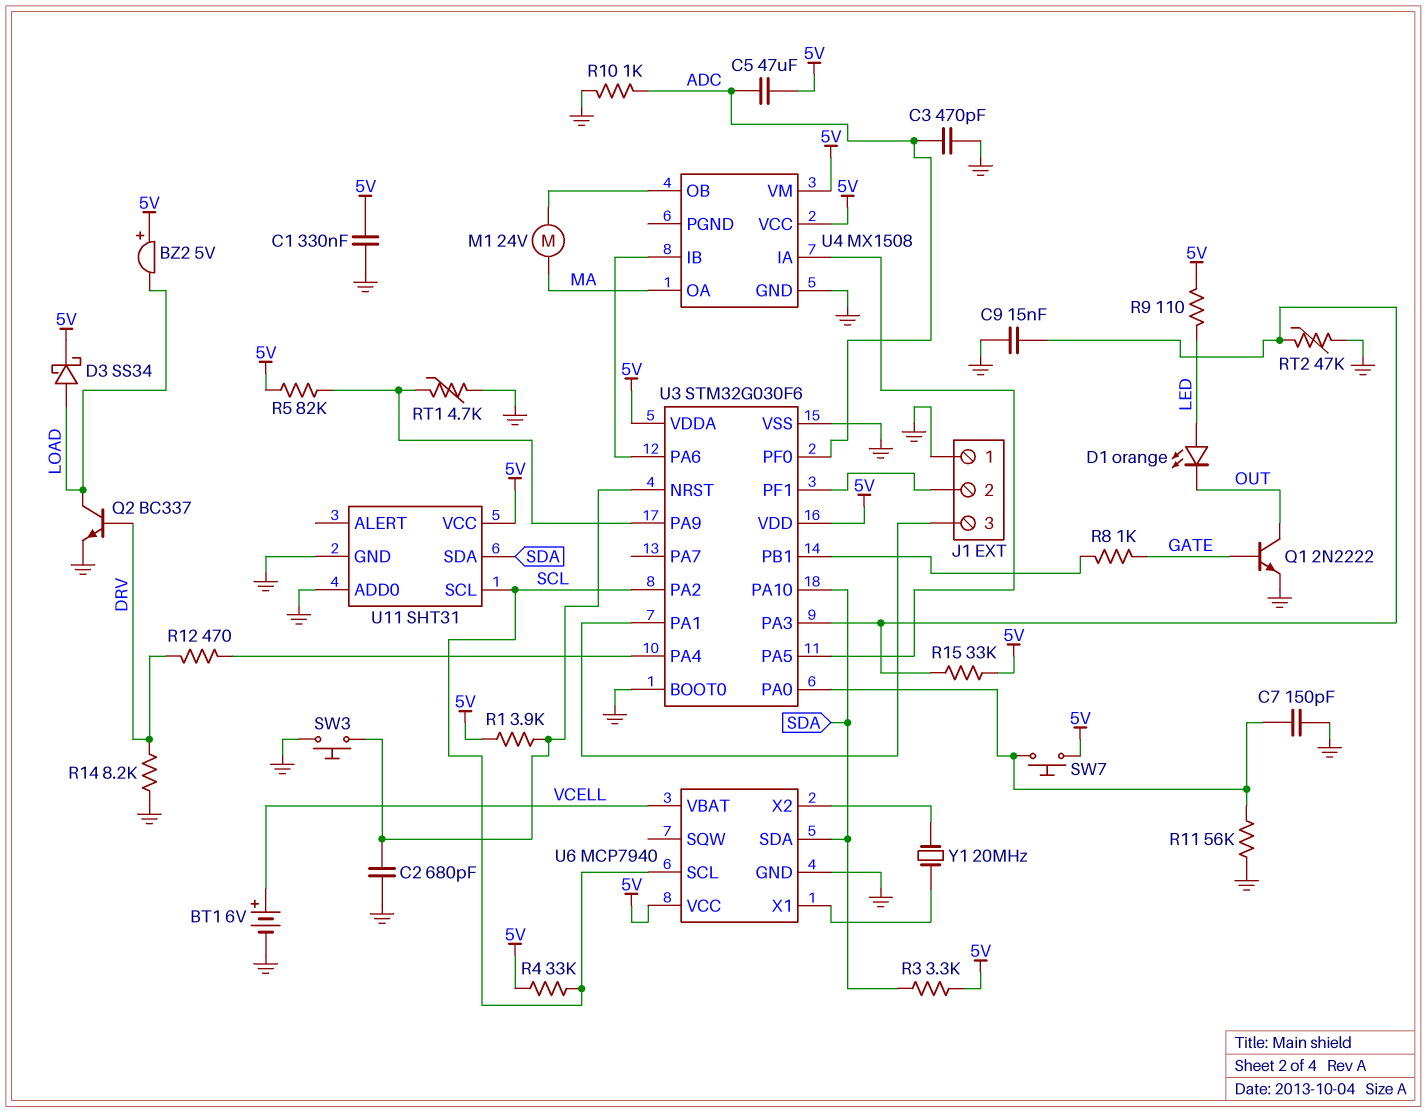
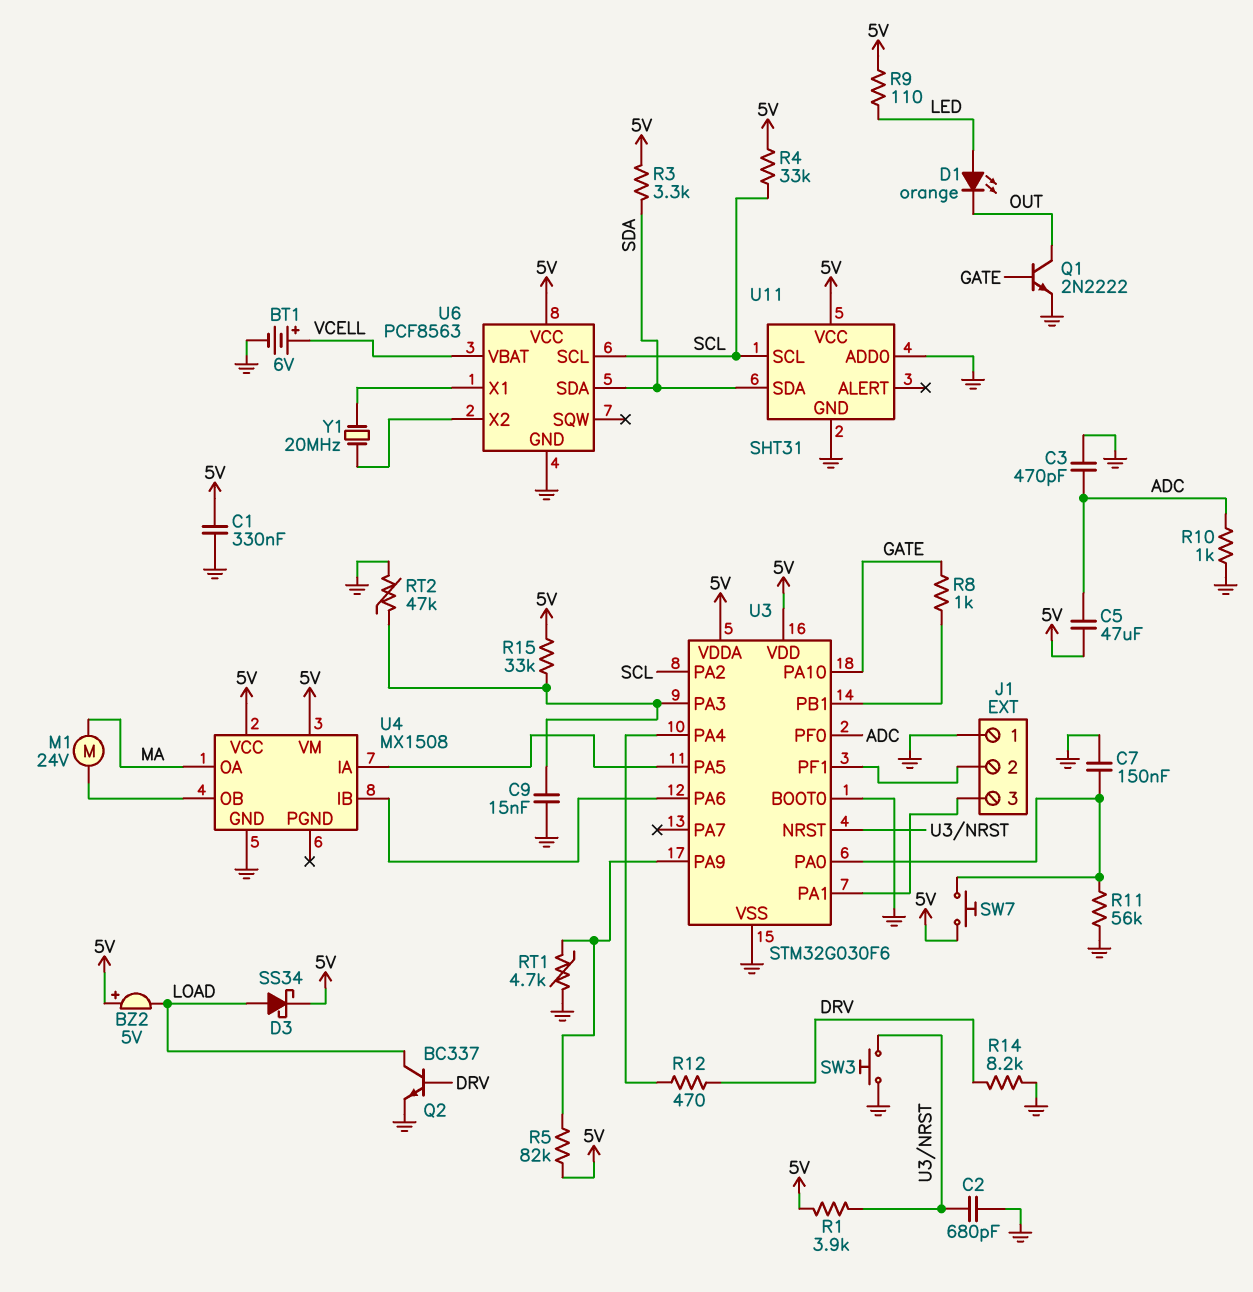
C7: 150pF (GND, U3/PA0) -> 150nF (GND, U3/PA0)
U3 pin PA10: SDA -> GATE
U6: MCP7940 -> PCF8563

